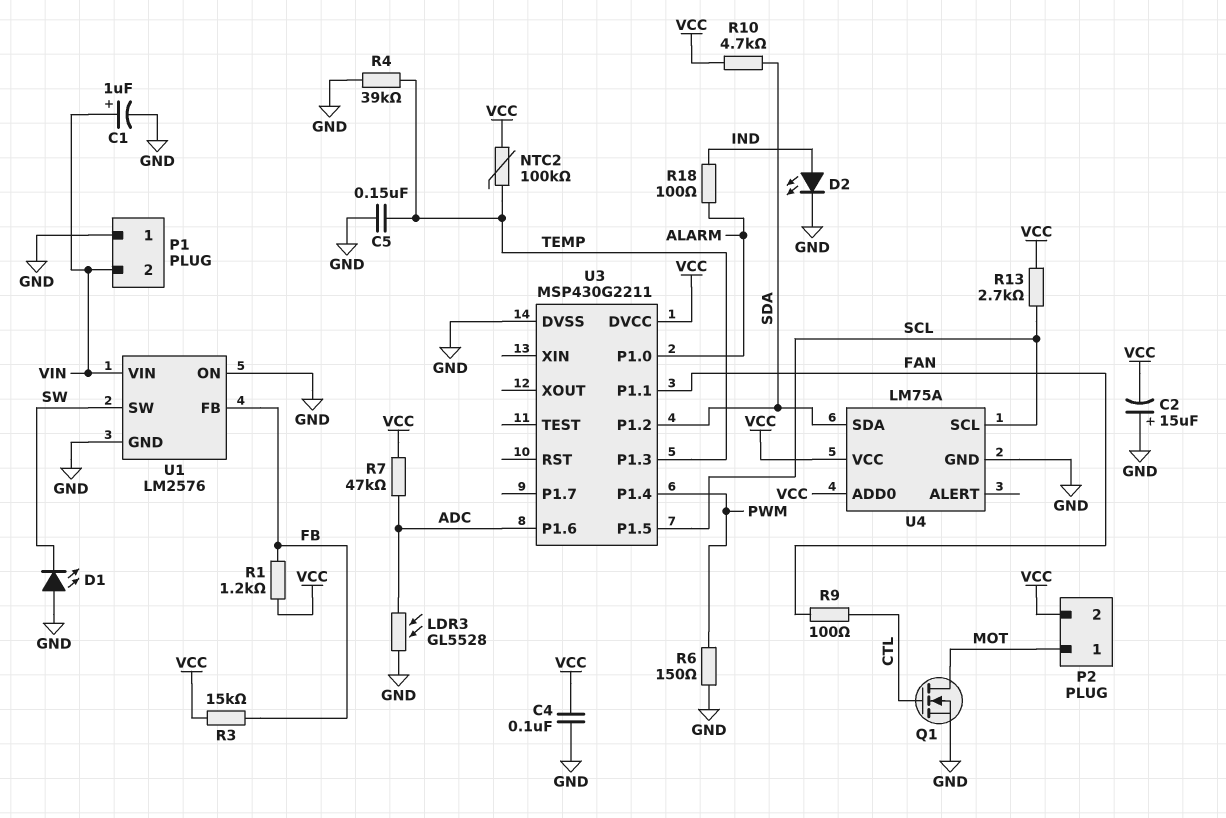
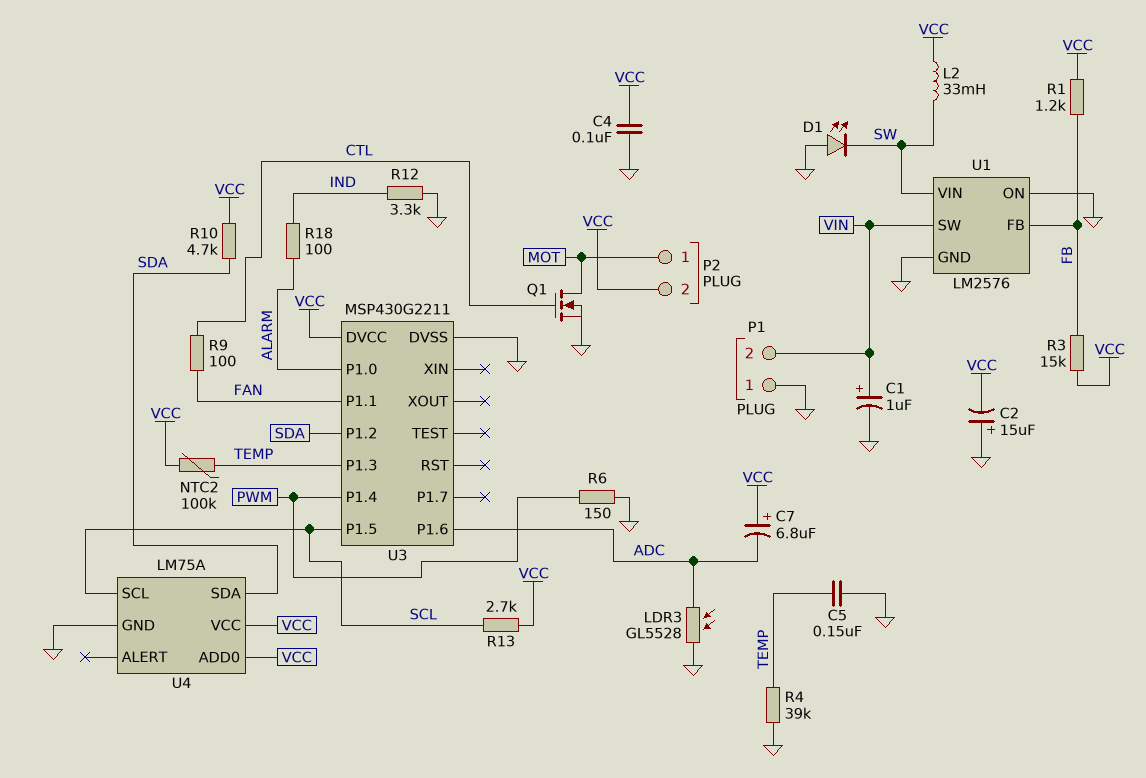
C7: none -> 6.8uF (plus VCC, minus ADC)
D2: LED (A IND, K GND) -> none
L2: none -> 33mH (SW, VCC)
R7: 47k (ADC, VCC) -> none
R12: none -> 3.3k (GND, IND)
U1 pin SW: SW -> VIN
U1 pin VIN: VIN -> SW

